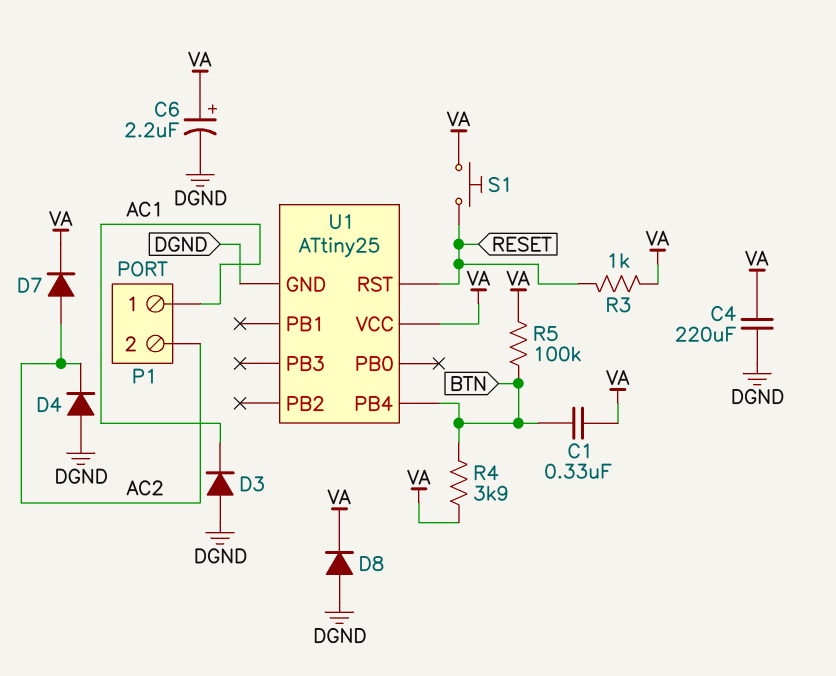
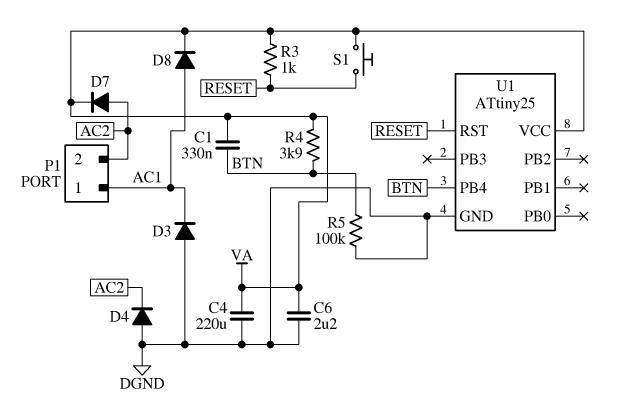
C6: 2.2uF (plus VA, minus DGND) -> 2.2uF (DGND, VA)
D8: diode (A DGND, K VA) -> diode (A AC1, K VA)
R5: 100k (BTN, VA) -> 100k (BTN, DGND)

